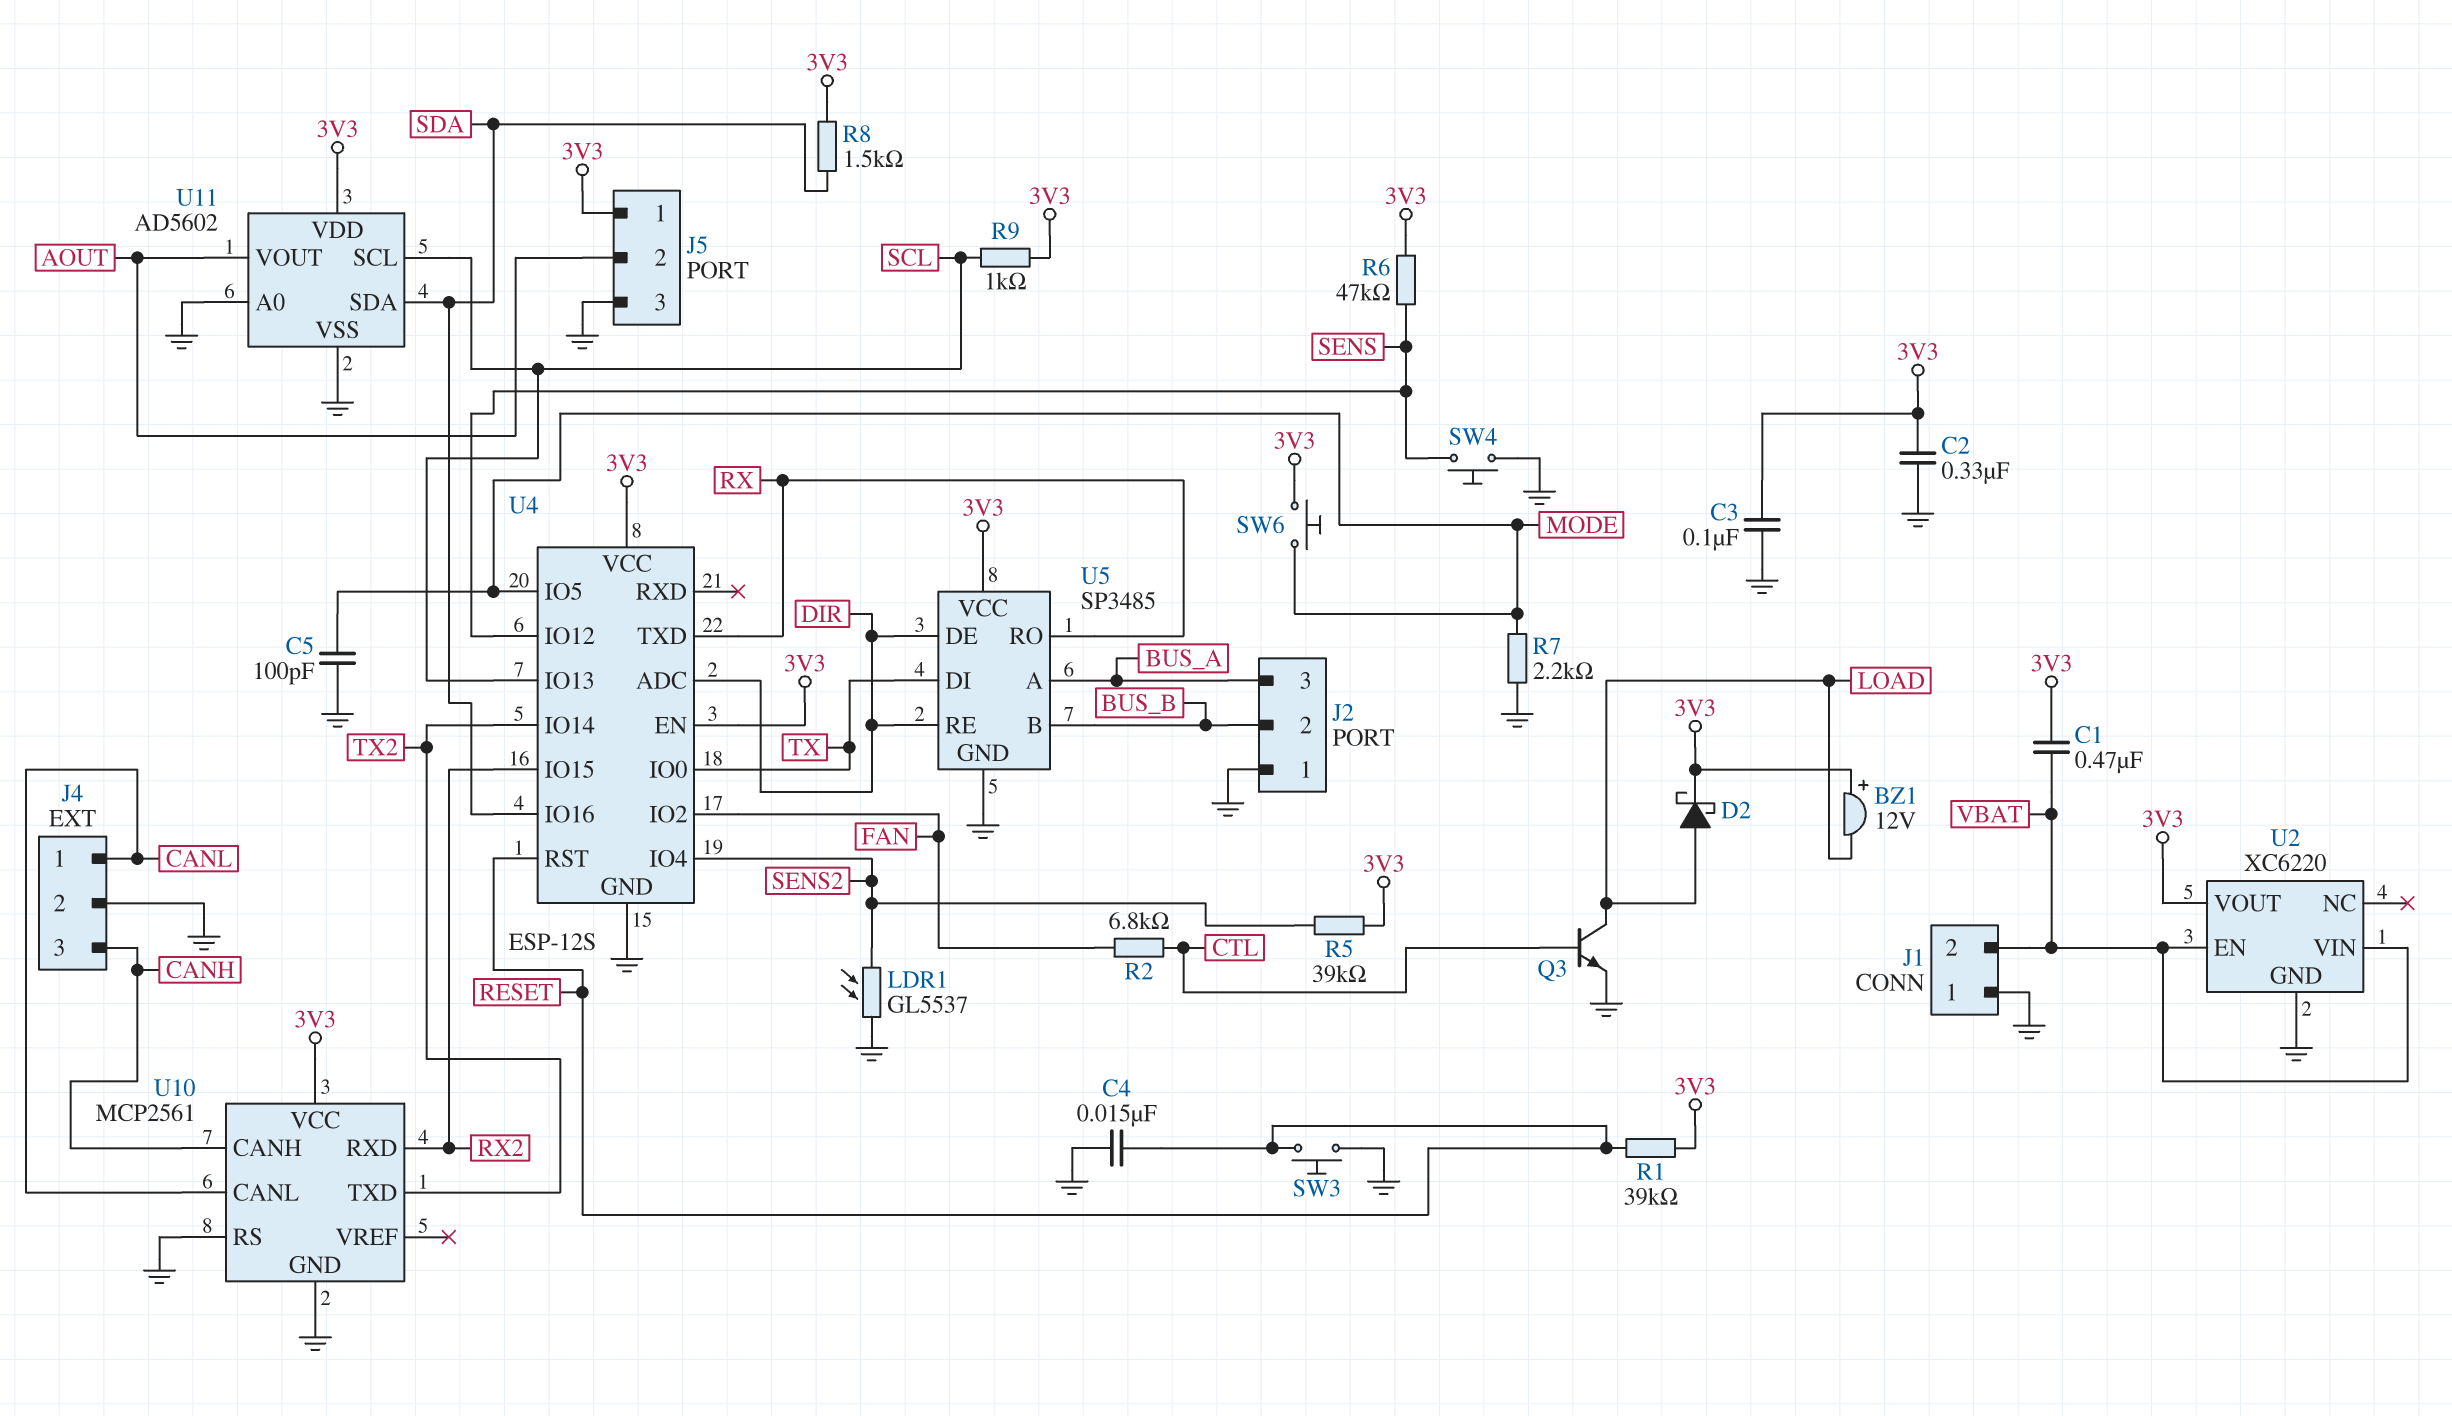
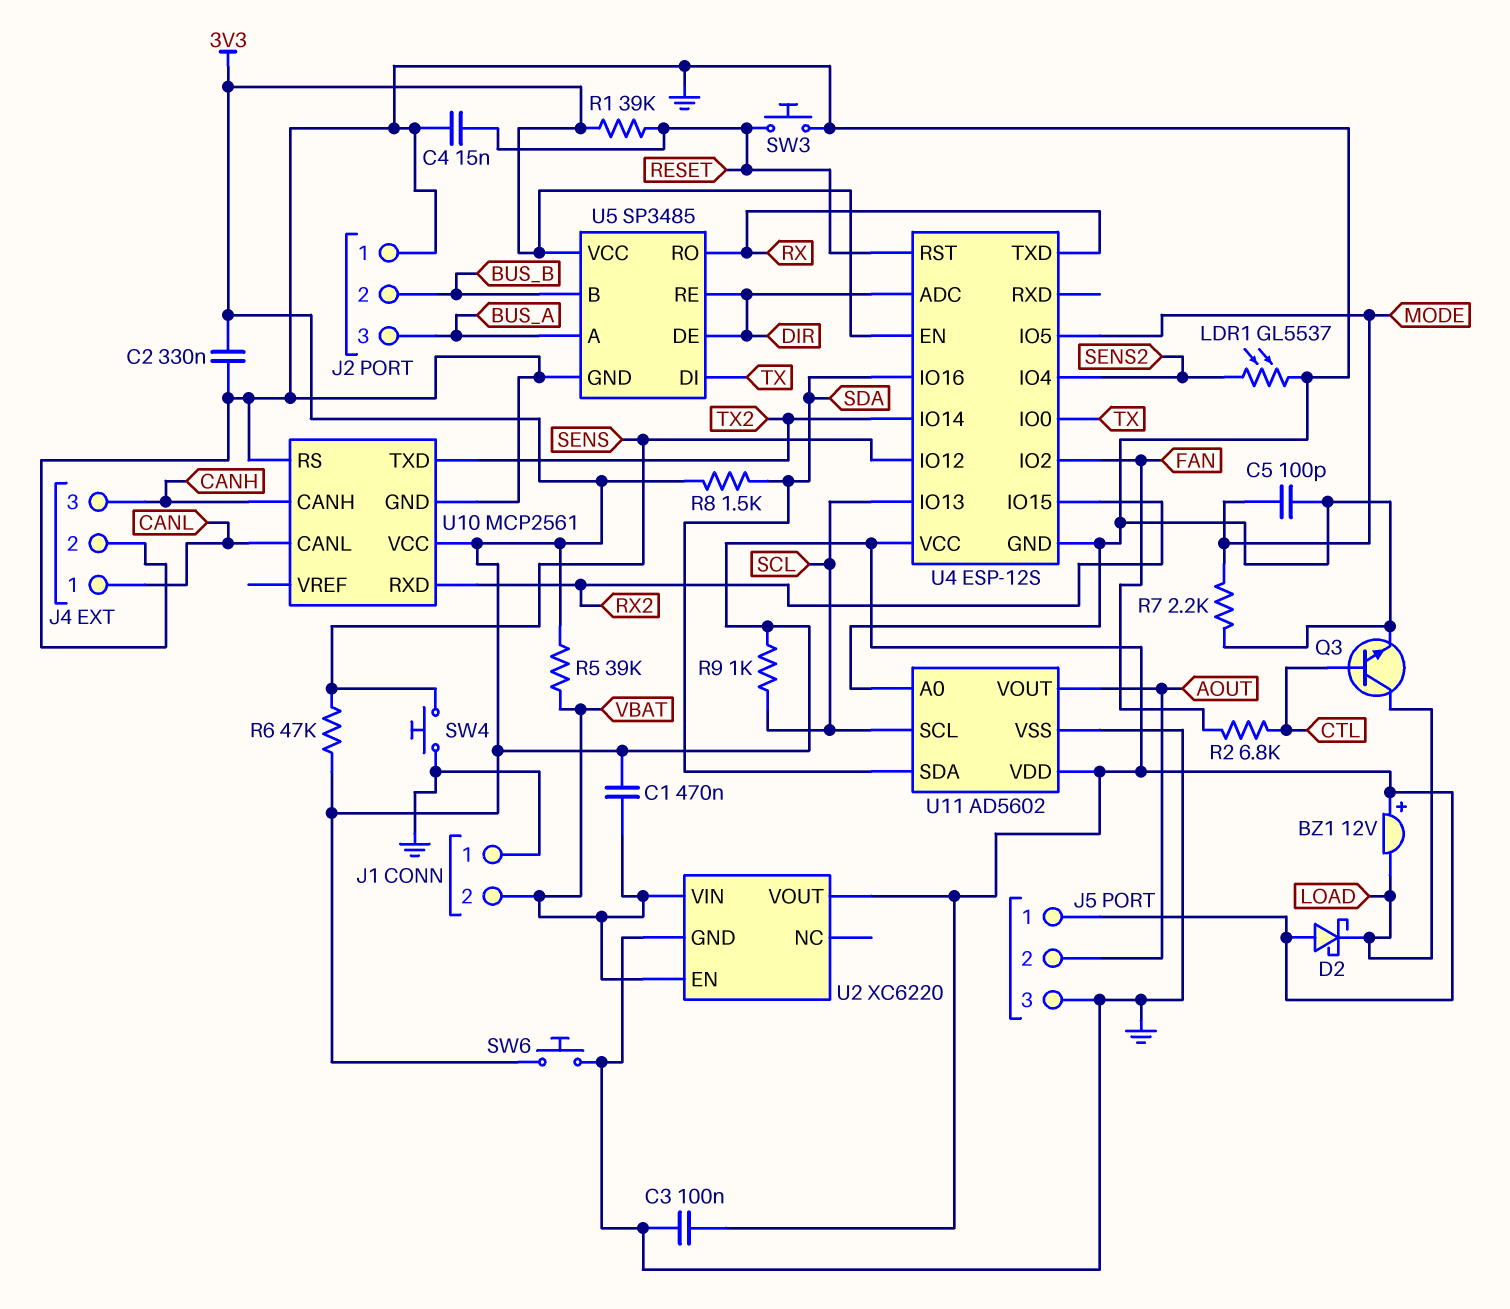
D2: schottky (A LOAD, K 3V3) -> schottky (A 3V3, K LOAD)
R5: 39k (3V3, SENS2) -> 39k (3V3, VBAT)
SW6: button (3V3, MODE) -> button (3V3, GND)

